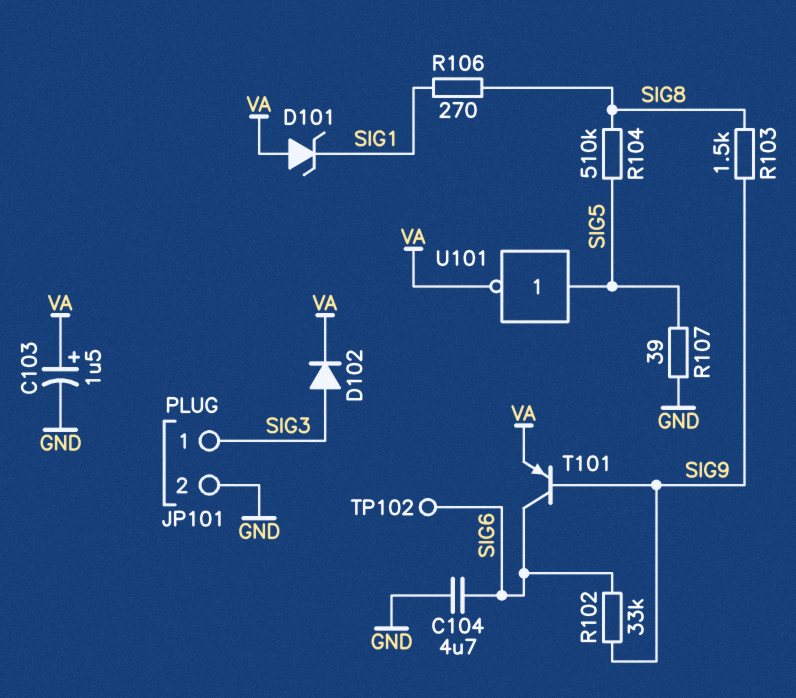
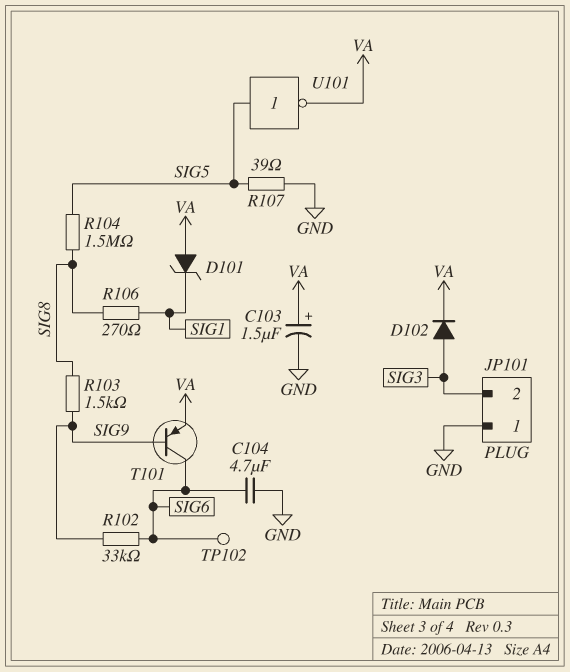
JP101 pin 1: SIG3 -> GND
JP101 pin 2: GND -> SIG3
R104: 510k (SIG5, SIG8) -> 1.5M (SIG5, SIG8)

